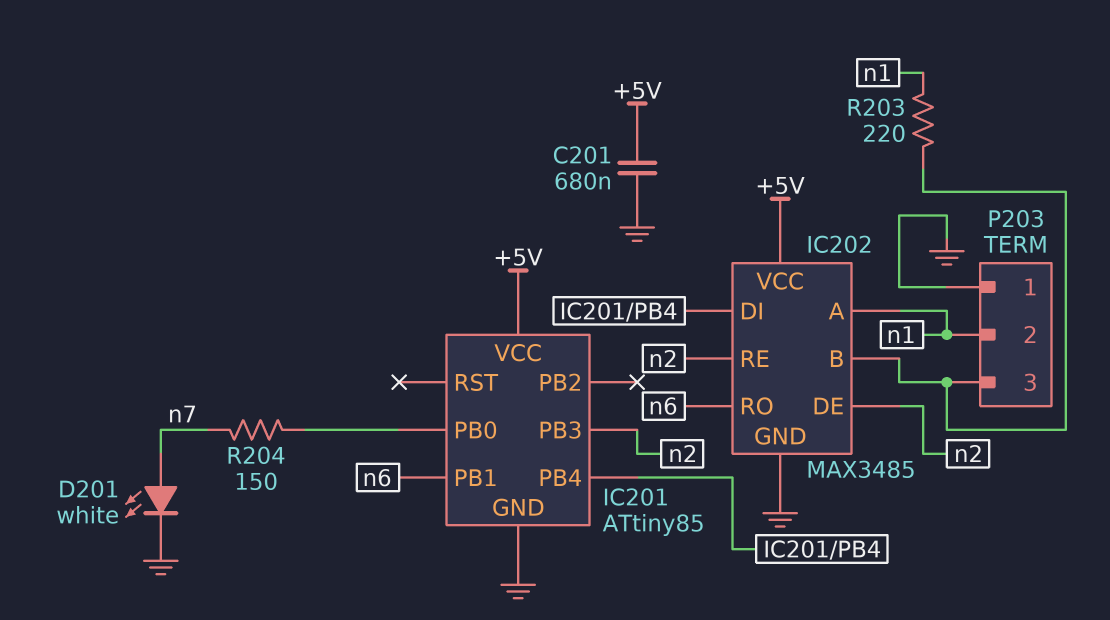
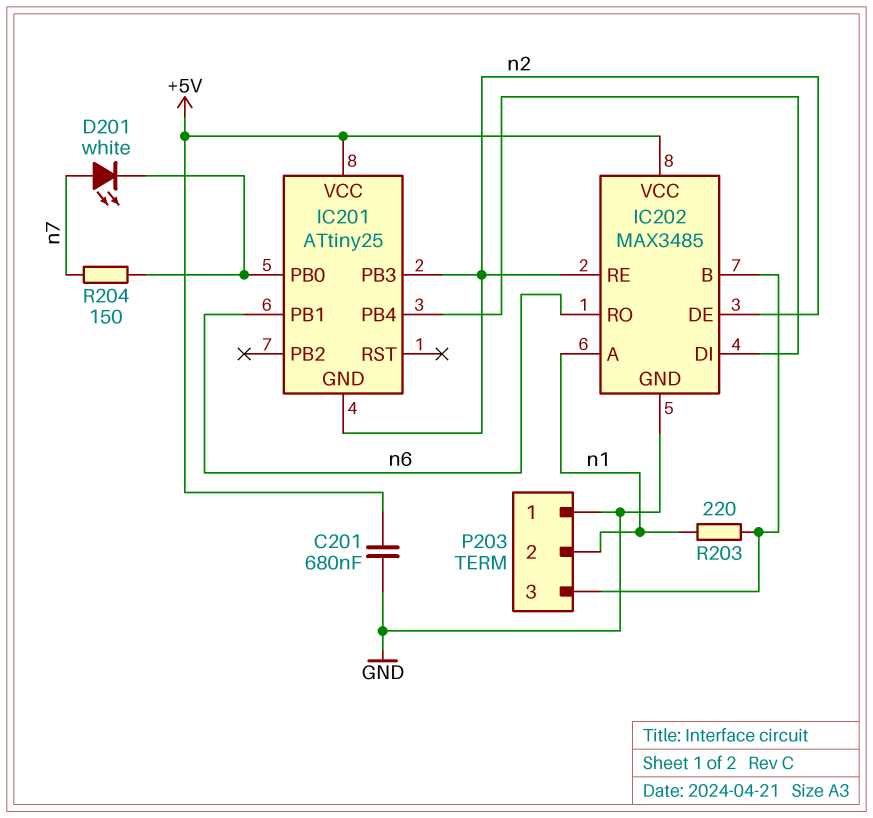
D201: LED white (A n7, K GND) -> LED white (A n7, K IC201/PB0)
IC201: ATtiny85 -> ATtiny25
IC201 pin GND: GND -> n2

